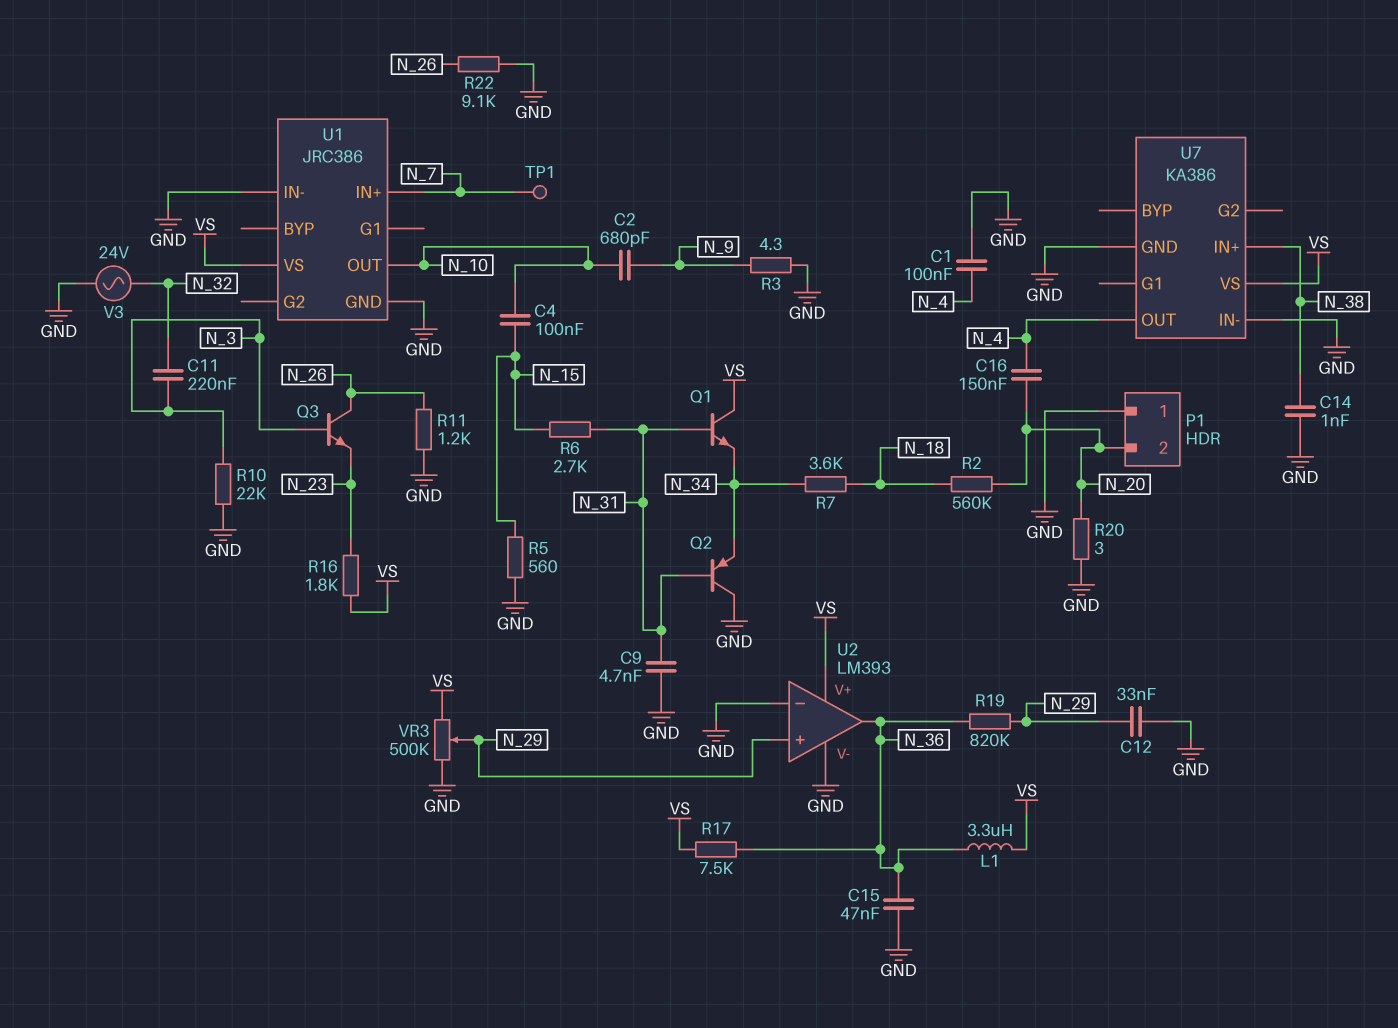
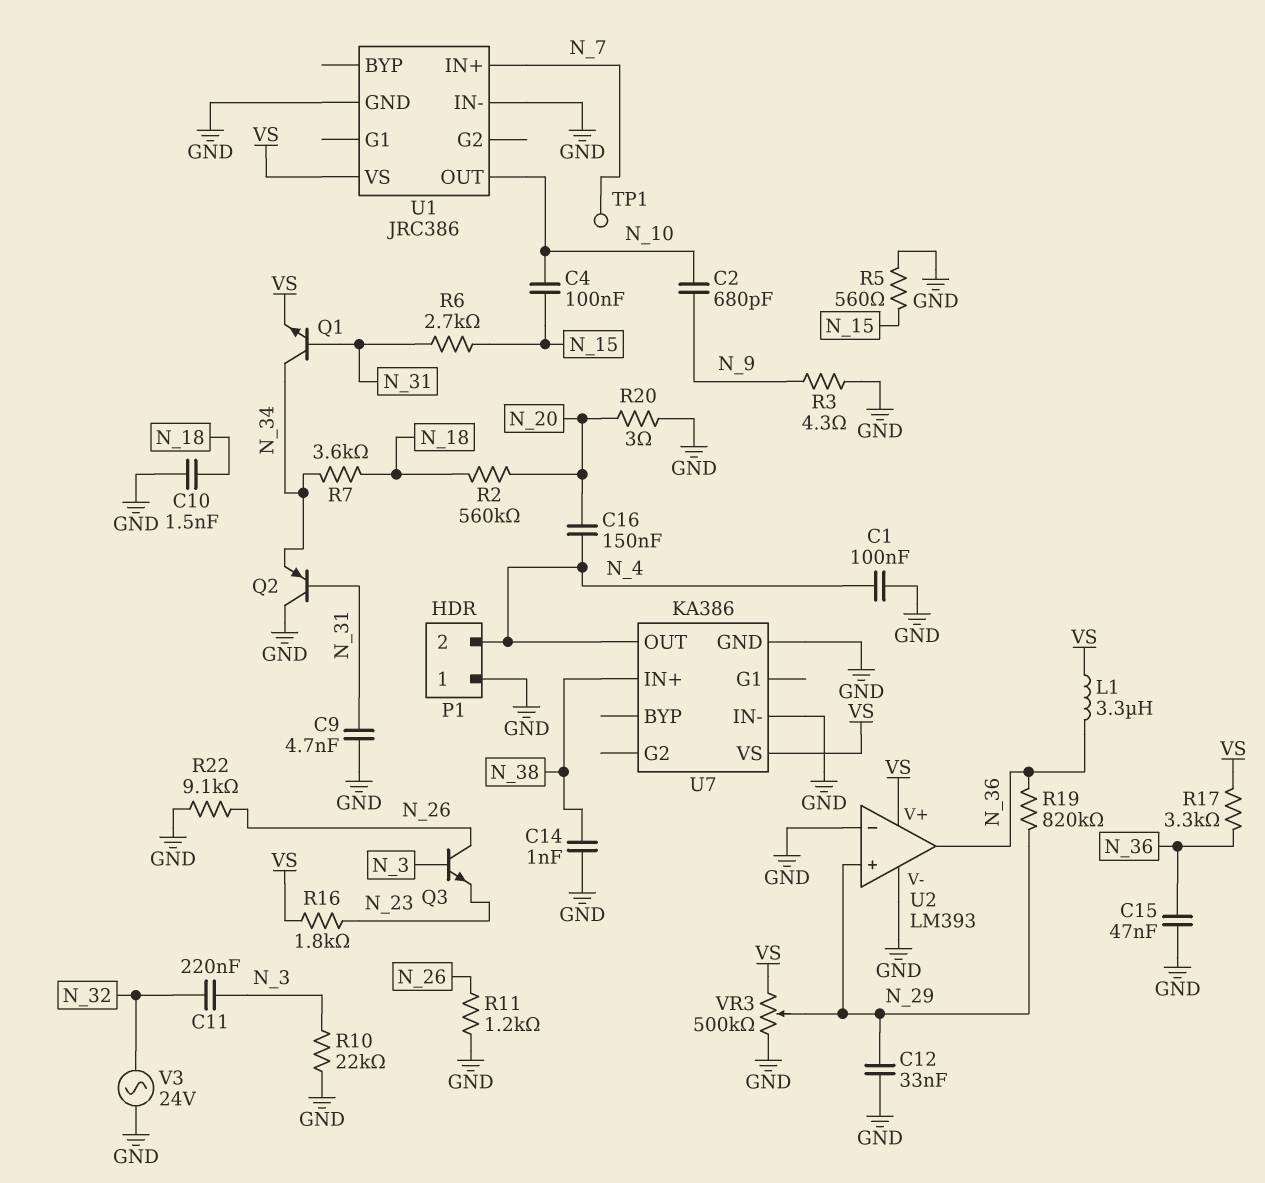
C10: none -> 1.5nF (GND, N_18)
P1 pin 2: N_20 -> N_4
Q1: NPN (B N_31, C VS, E N_34) -> NPN (B N_31, C N_34, E VS)
R17: 7.5k (N_36, VS) -> 3.3k (N_36, VS)

